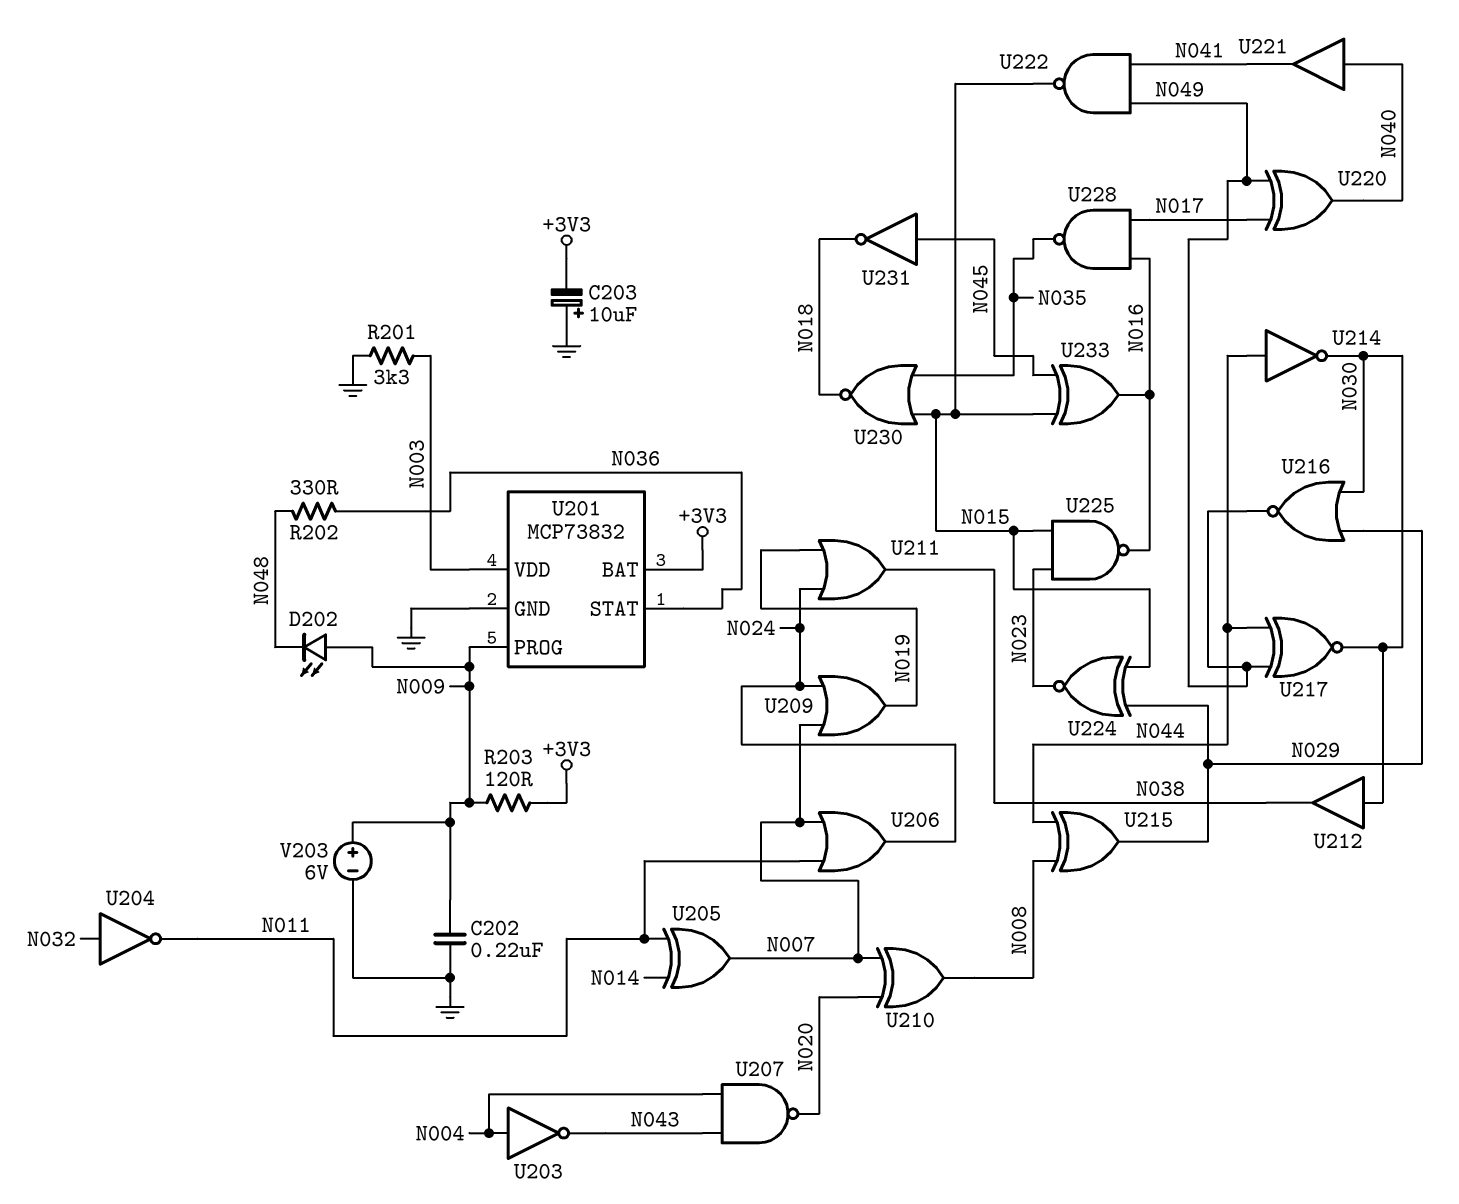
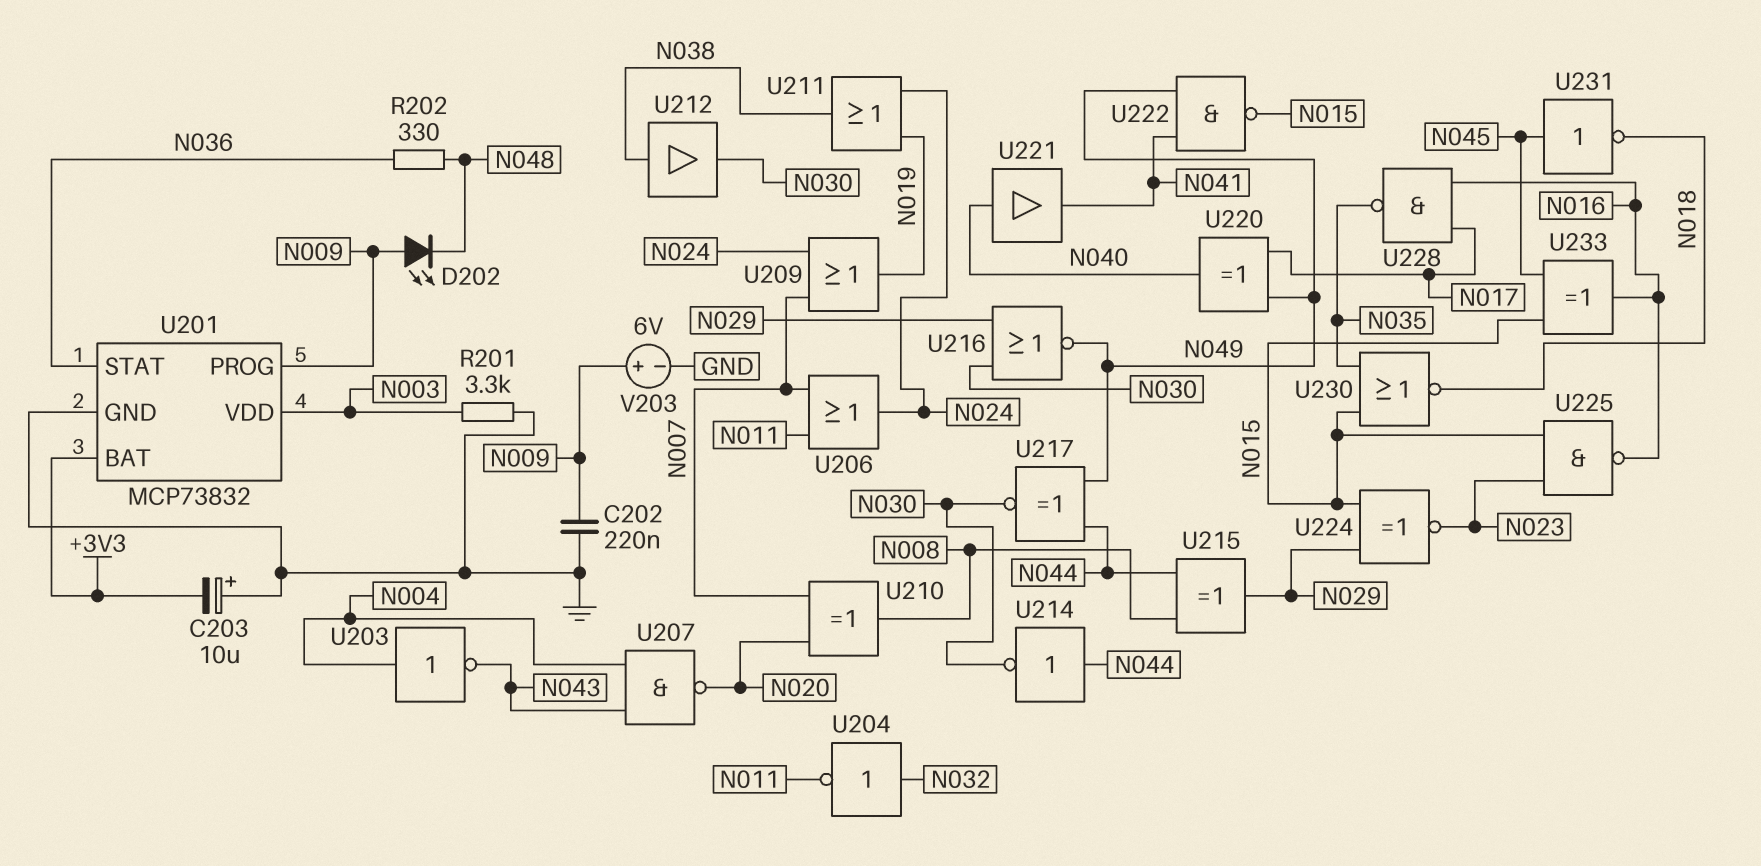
R203: 120 (+3V3, N009) -> none
U205: XOR (in N011, in N014, out N007) -> none
U212: buffer (in N030, out N038) -> buffer (in N038, out N030)

